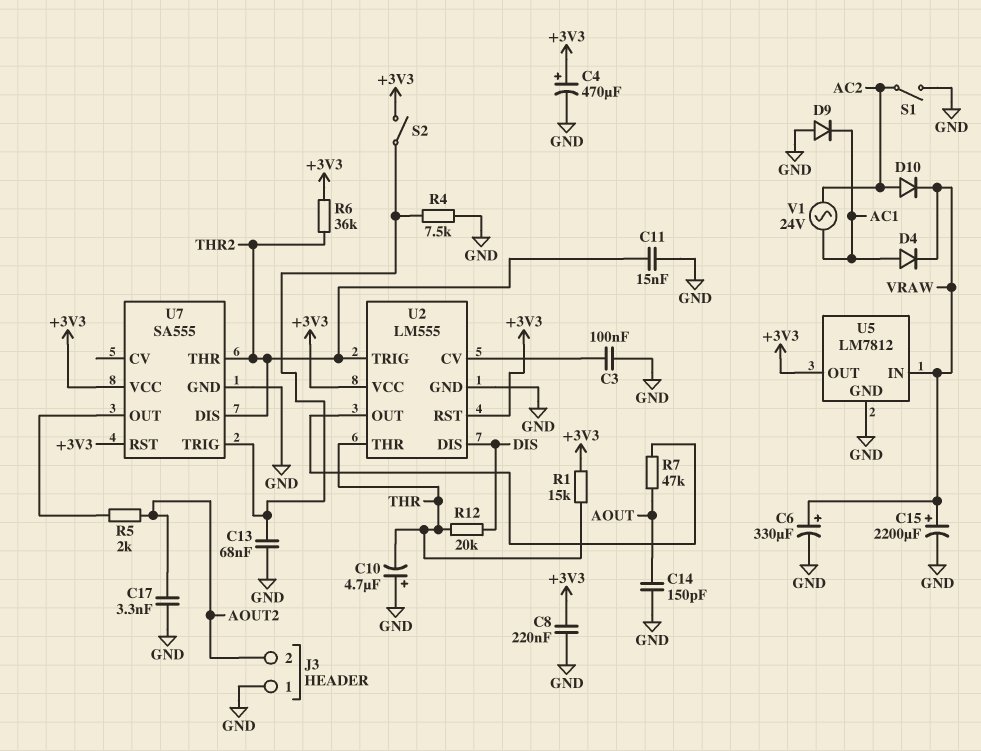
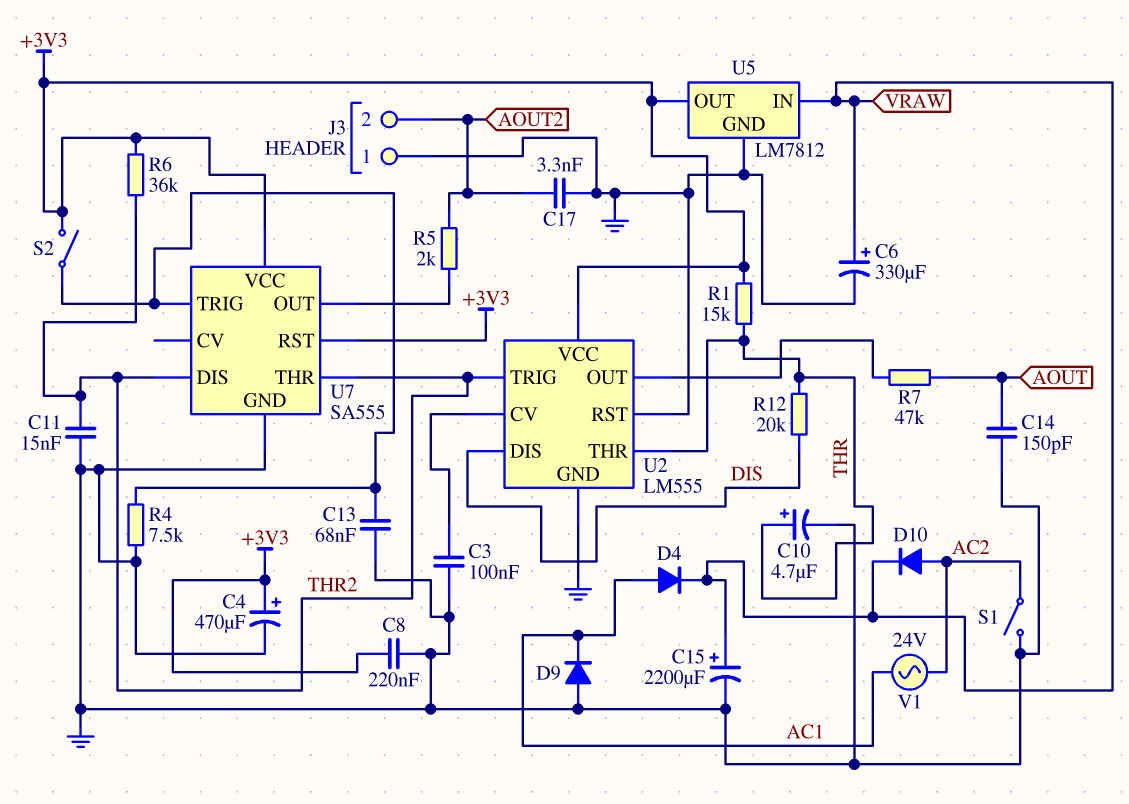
C10: 4.7uF (plus GND, minus THR) -> 4.7uF (plus THR, minus GND)
U2 pin RST: +3V3 -> GND

